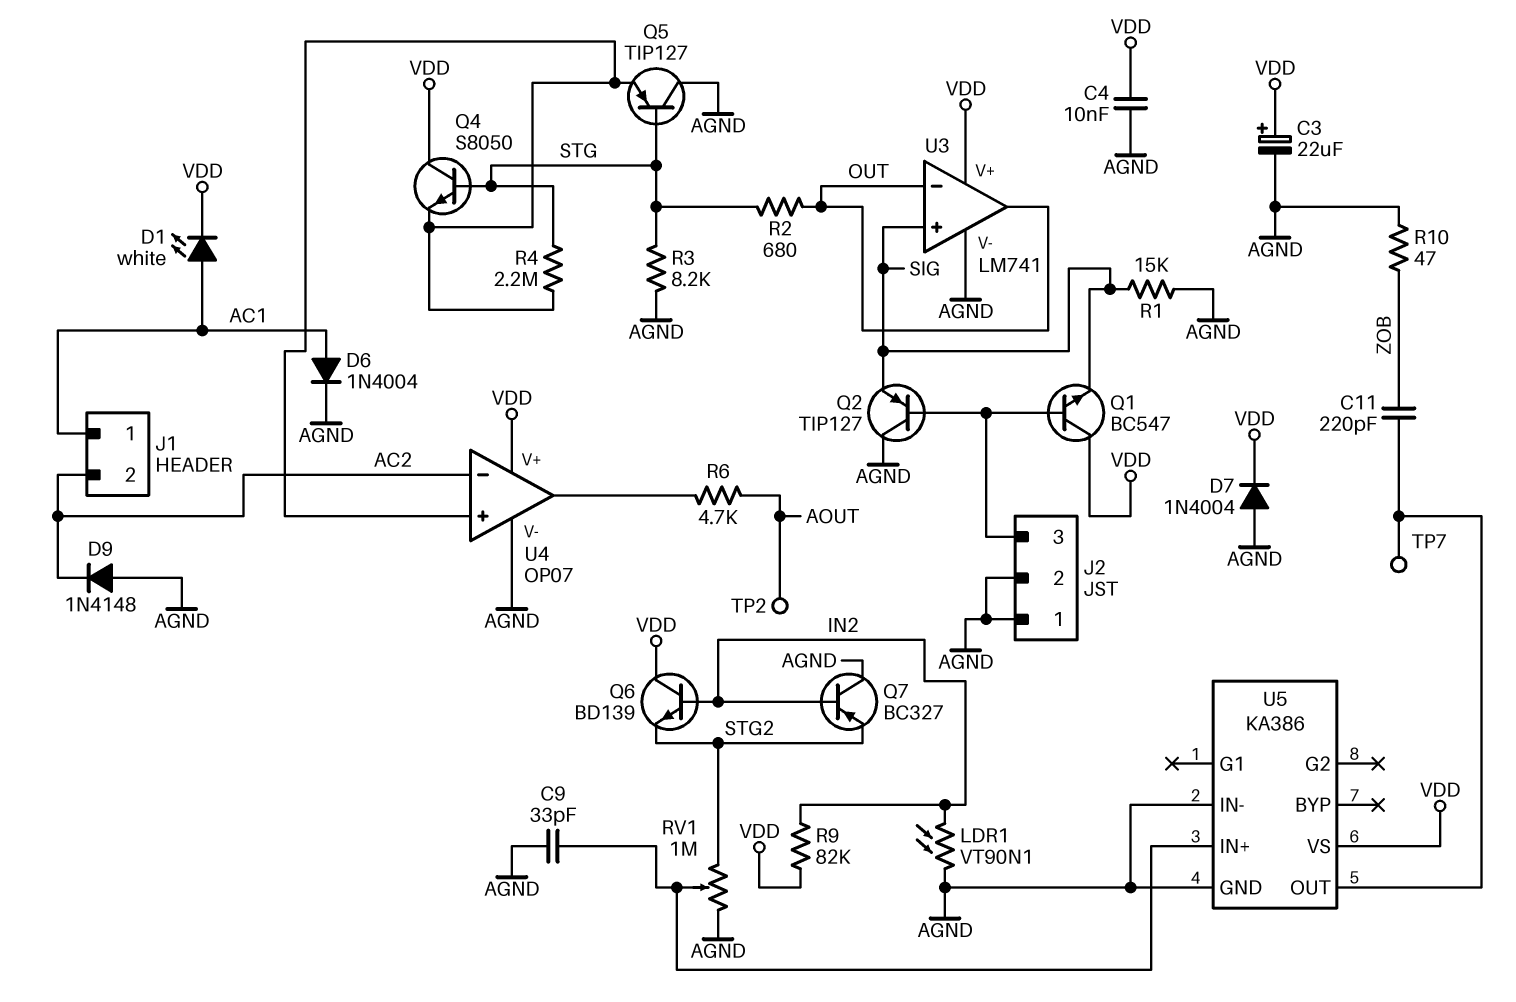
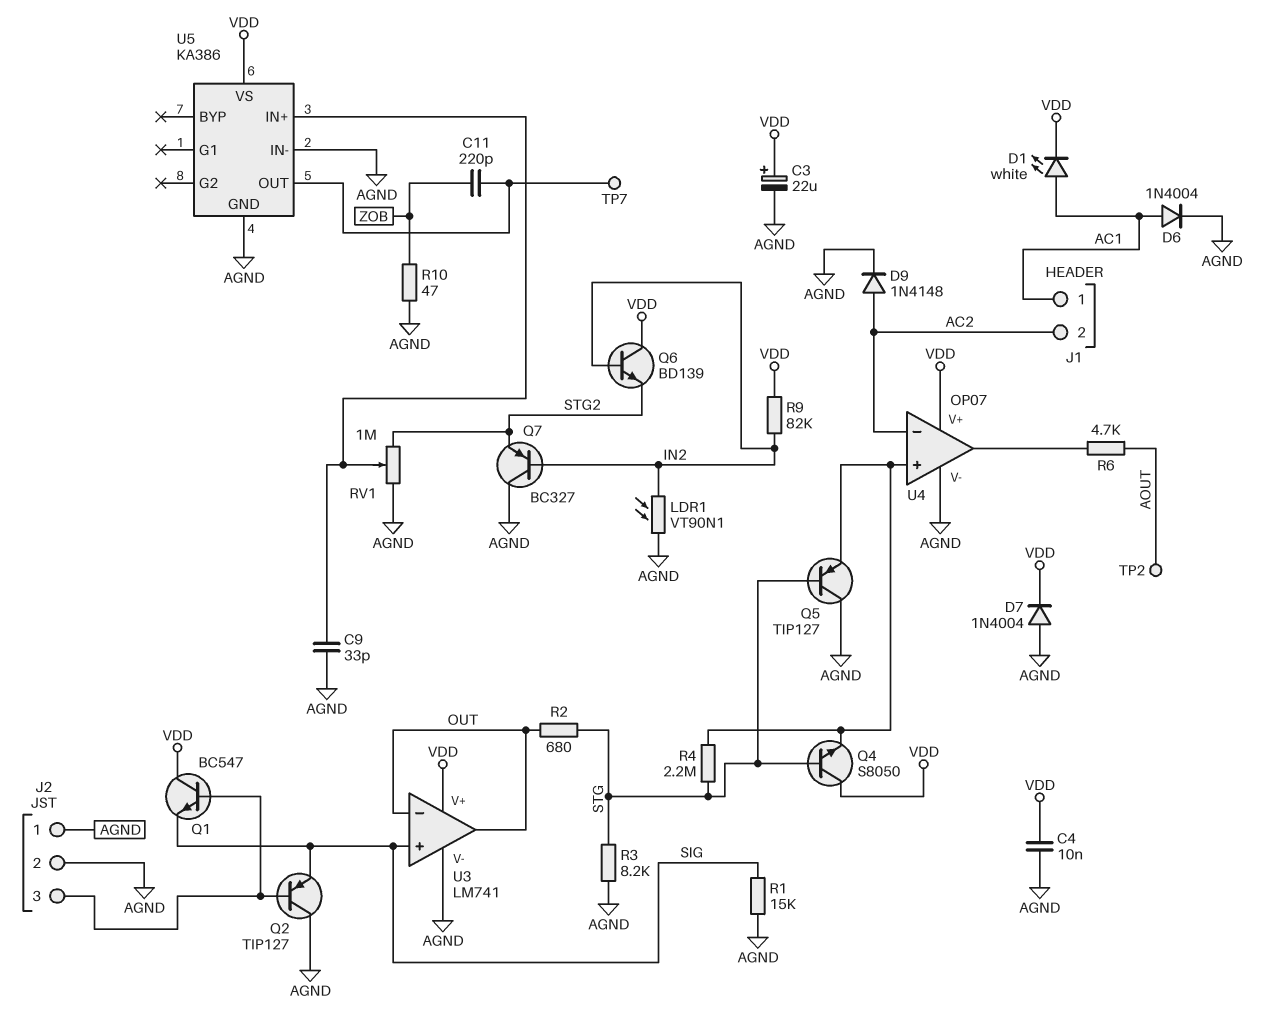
D9: diode 1N4148 (A AGND, K AC2) -> diode 1N4148 (A AC2, K AGND)

